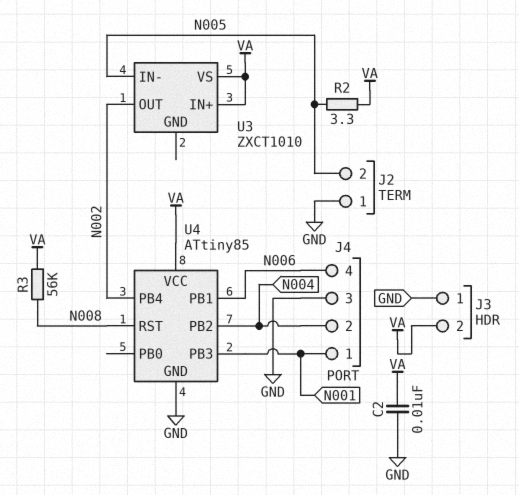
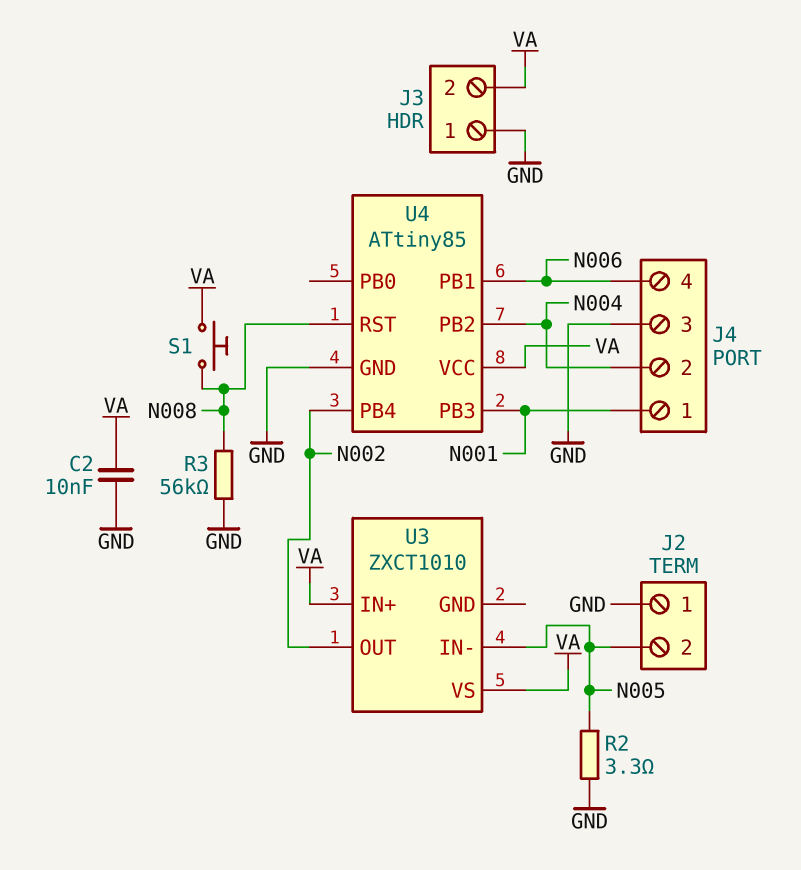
R2: 3.3 (N005, VA) -> 3.3 (GND, N005)
R3: 56k (N008, VA) -> 56k (GND, N008)
S1: none -> button (N008, VA)

